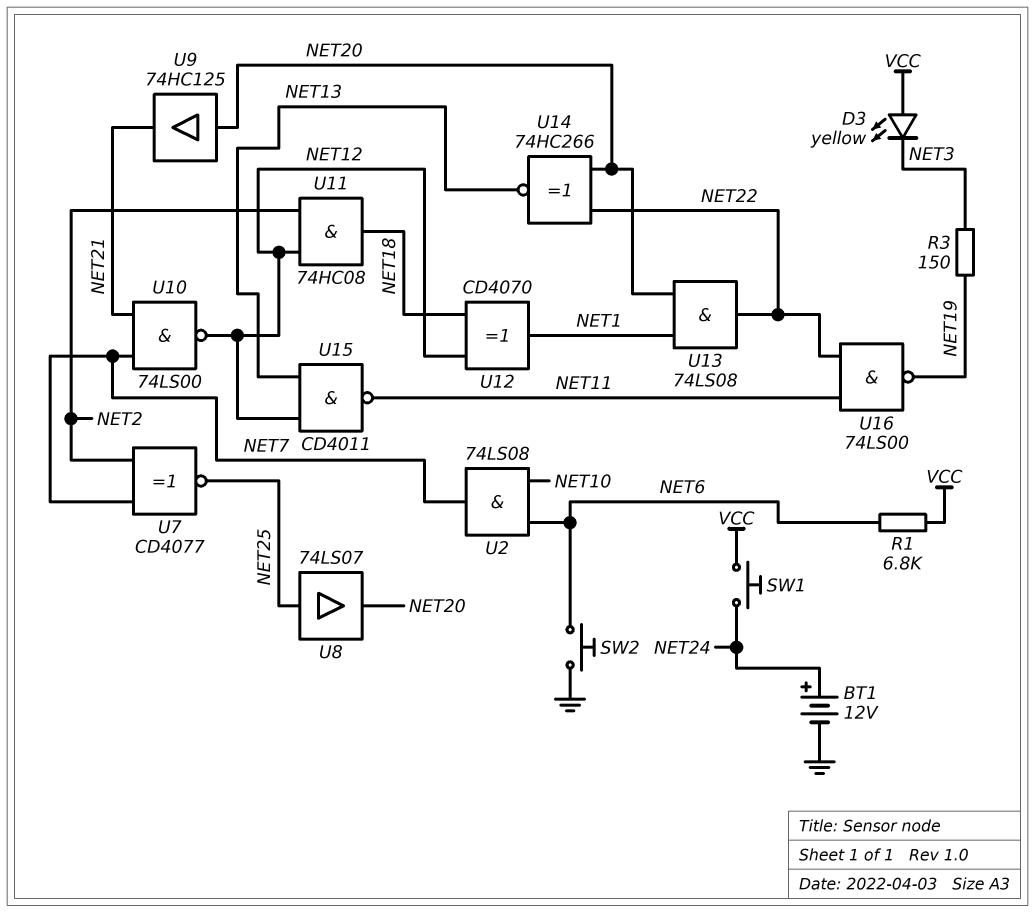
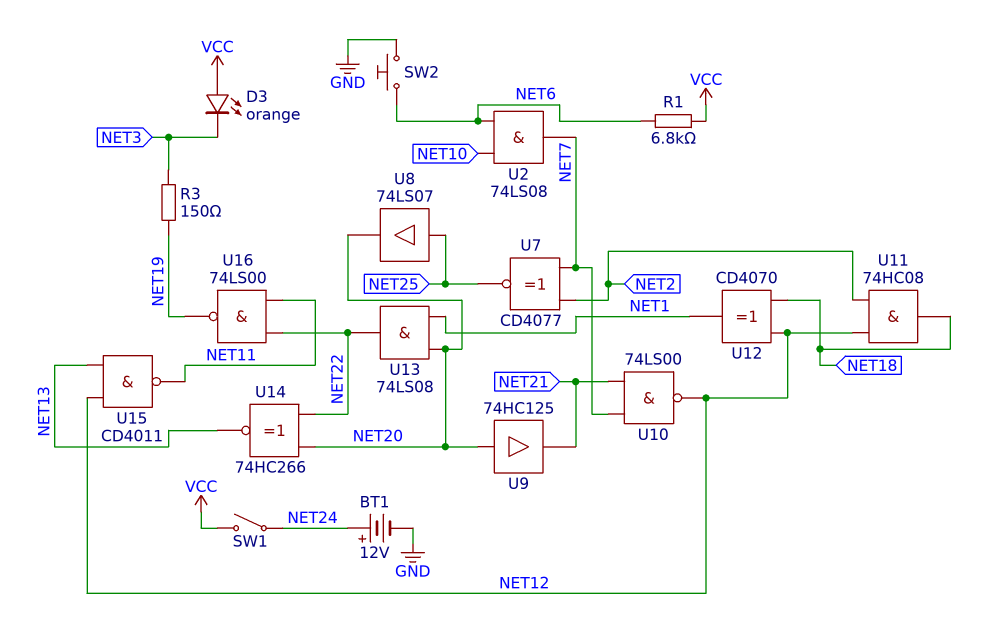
D3: LED yellow (A VCC, K NET3) -> LED orange (A VCC, K NET3)
SW1: button (NET24, VCC) -> switch (NET24, VCC)

